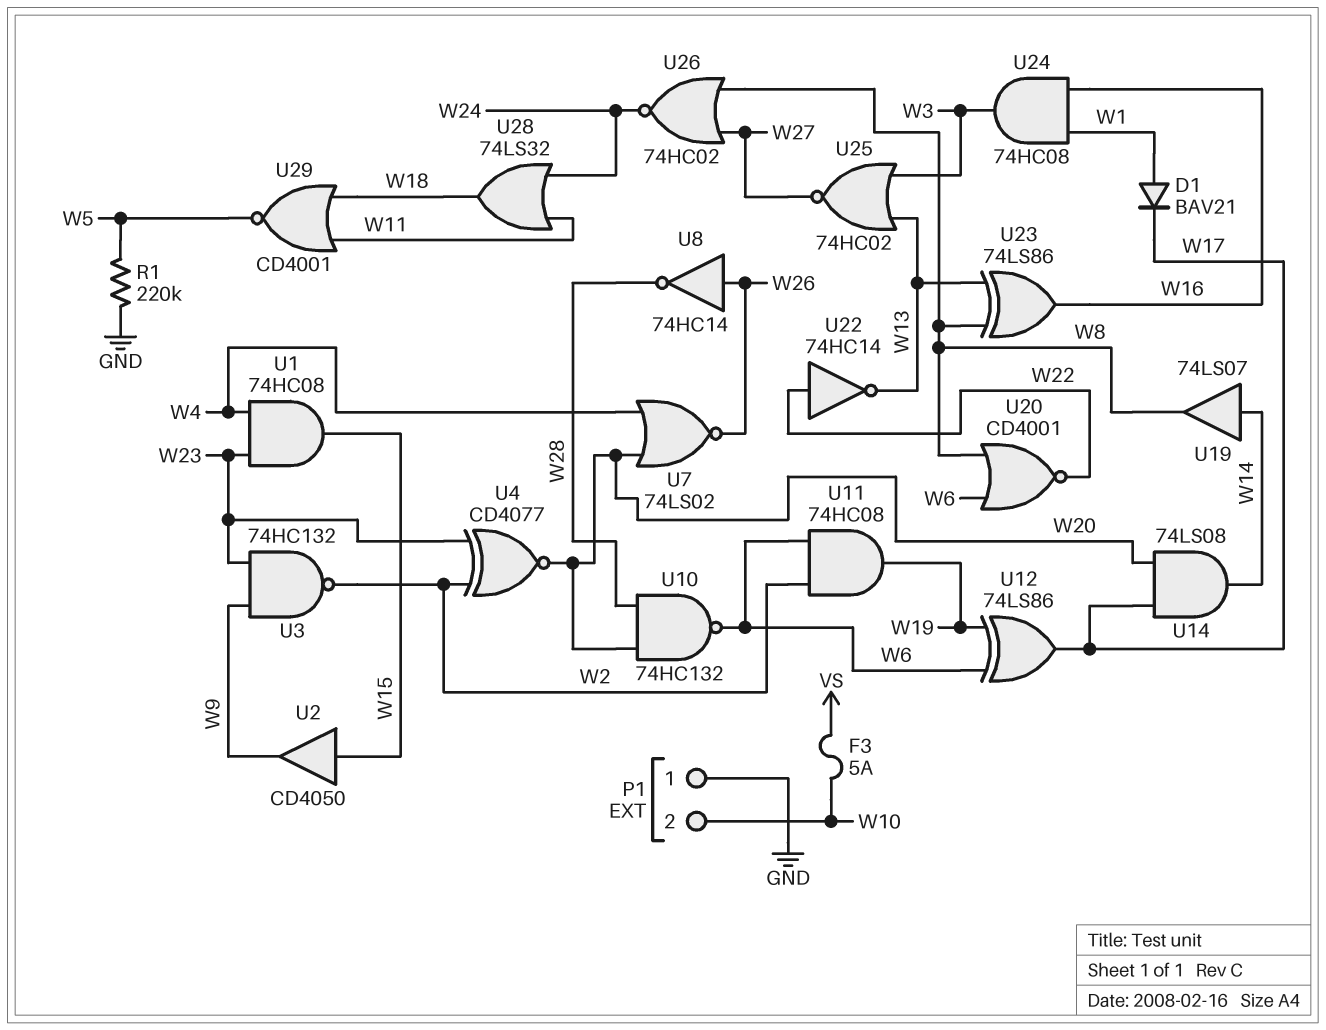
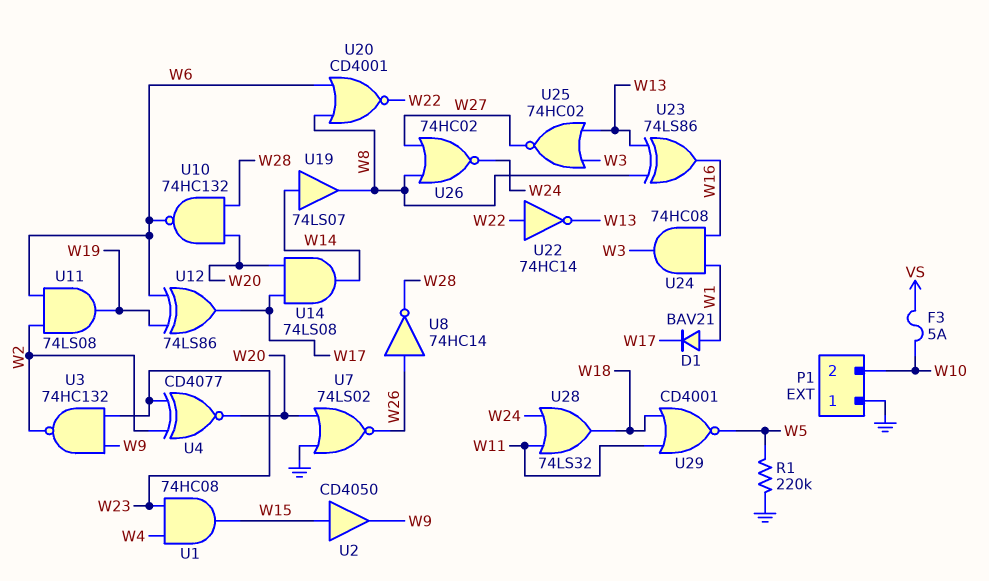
U7: NOR 74LS02 (in W4, in W20, out W26) -> NOR 74LS02 (in GND, in W20, out W26)
U11: AND 74HC08 (in W2, in W6, out W19) -> AND 74LS08 (in W2, in W6, out W19)

